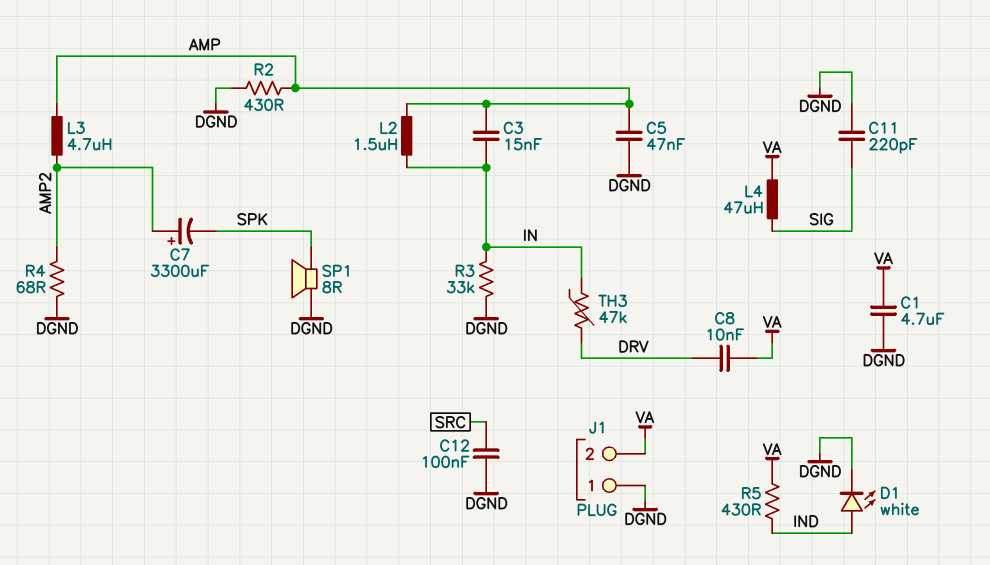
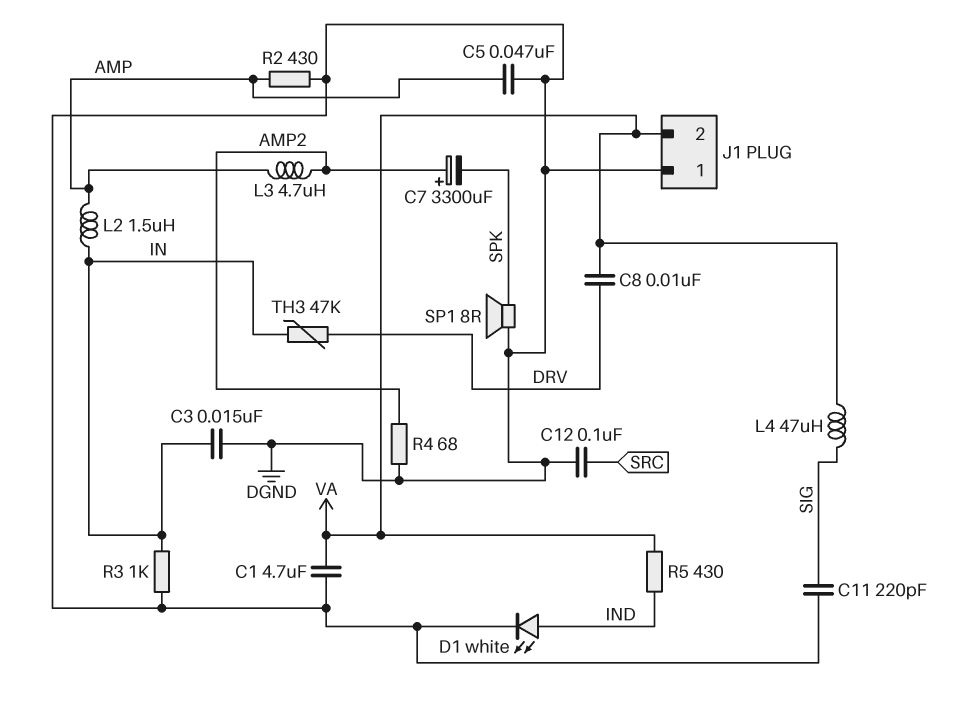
C3: 15nF (AMP, IN) -> 15nF (DGND, IN)
R3: 33k (DGND, IN) -> 1k (DGND, IN)

